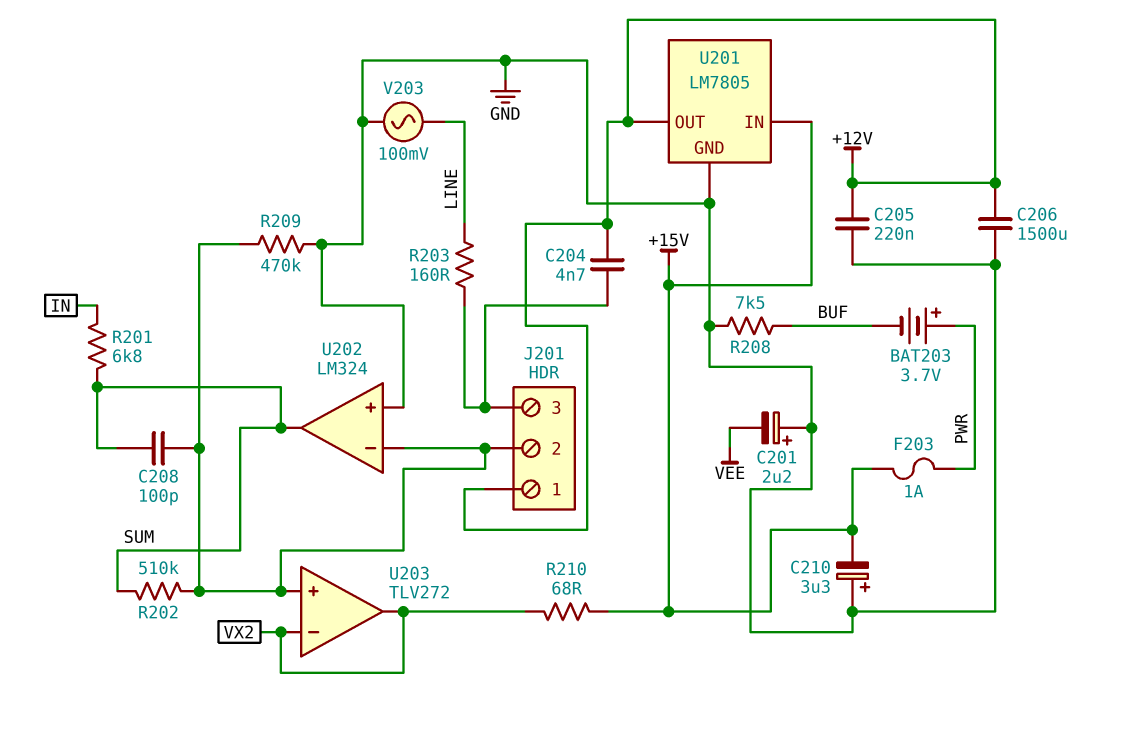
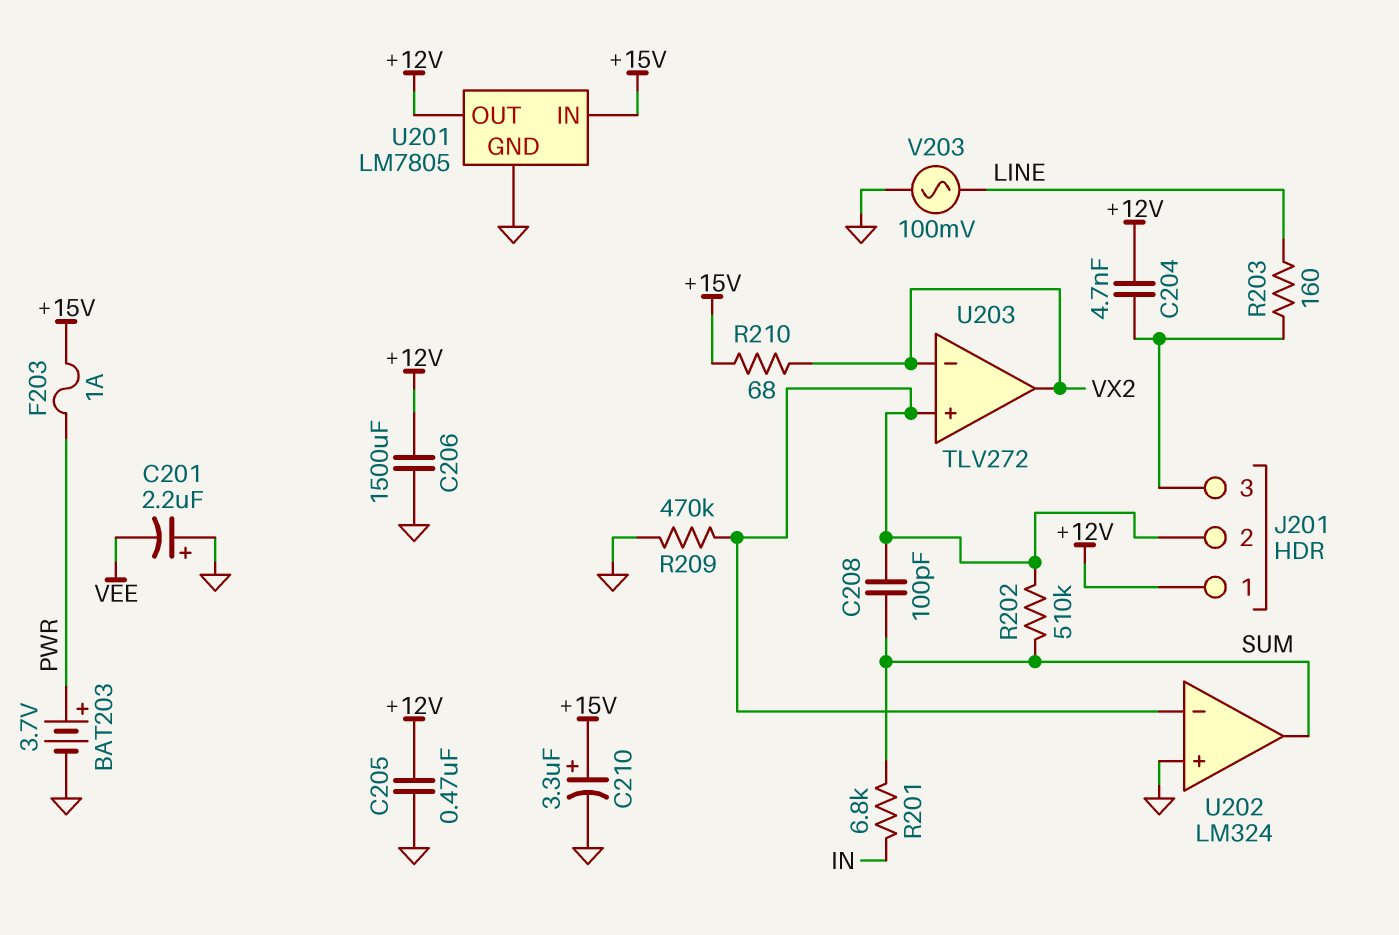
BAT203: 3.7V (plus PWR, minus BUF) -> 3.7V (plus PWR, minus GND)
C205: 220nF (+12V, GND) -> 470nF (+12V, GND)
C210: 3.3uF (plus GND, minus +15V) -> 3.3uF (plus +15V, minus GND)
R208: 7.5k (BUF, GND) -> none

